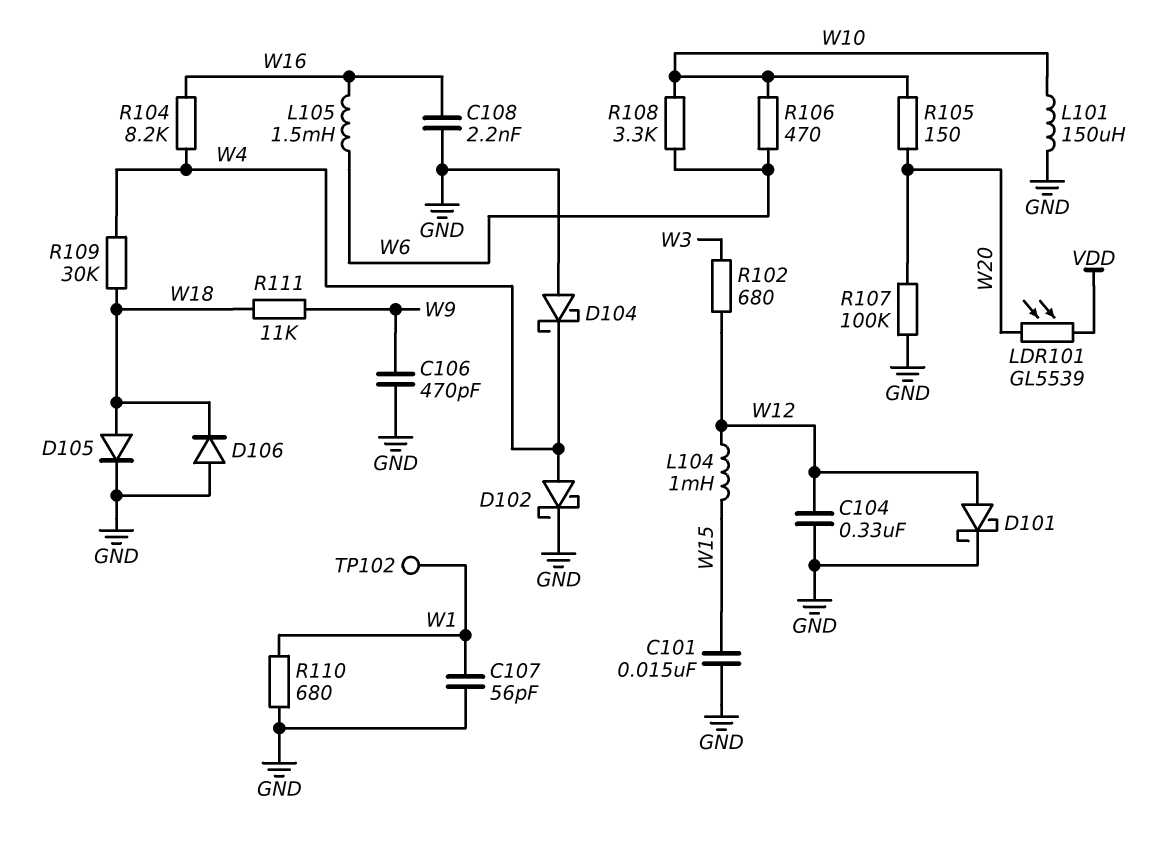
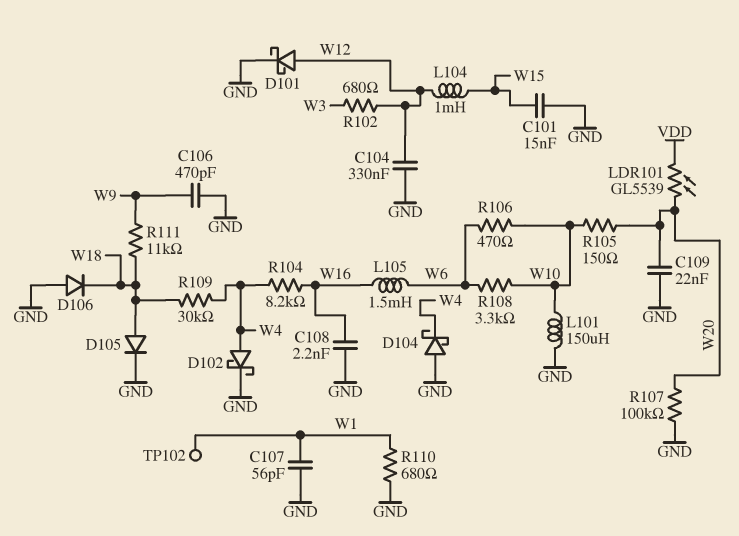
C109: none -> 22nF (GND, W20)

